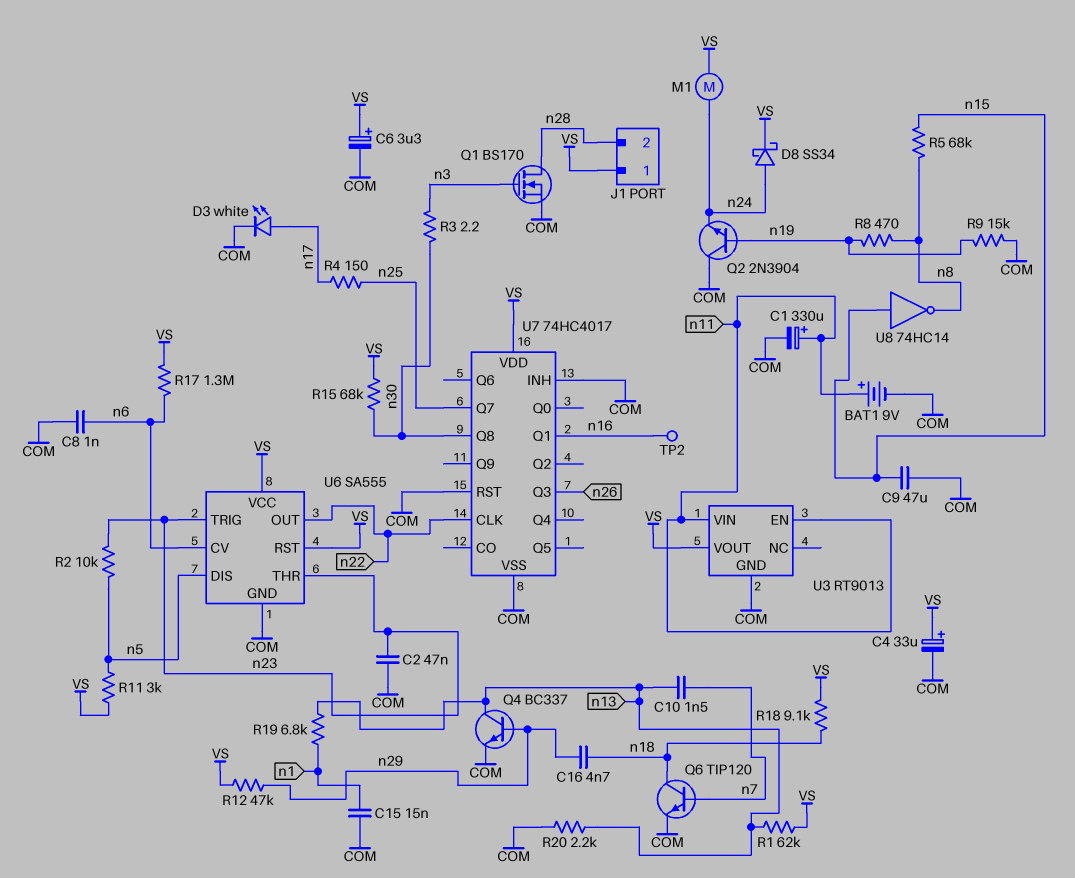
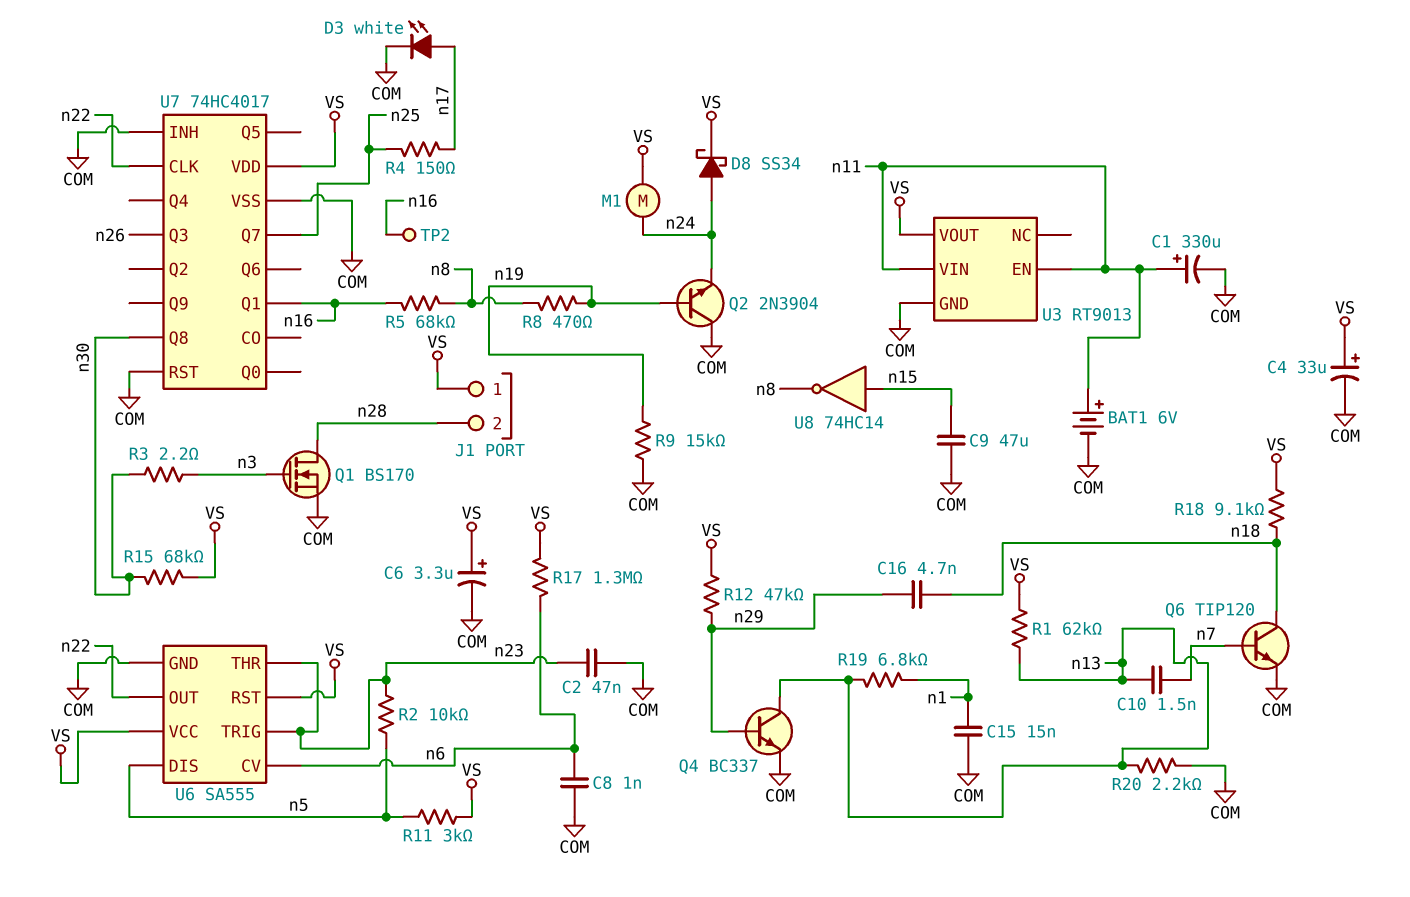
BAT1: 9V (plus n11, minus COM) -> 6V (plus n11, minus COM)
R5: 68k (n8, n15) -> 68k (n8, n16)

